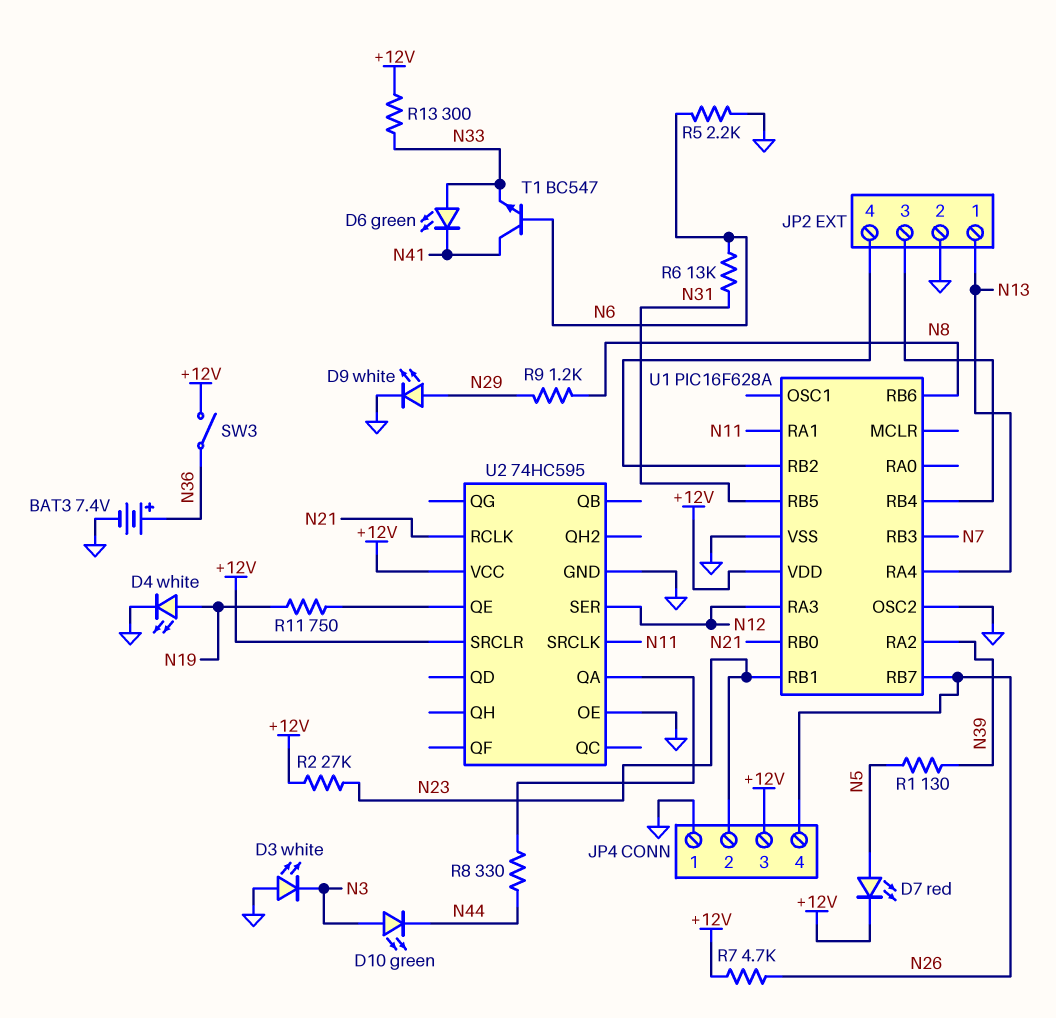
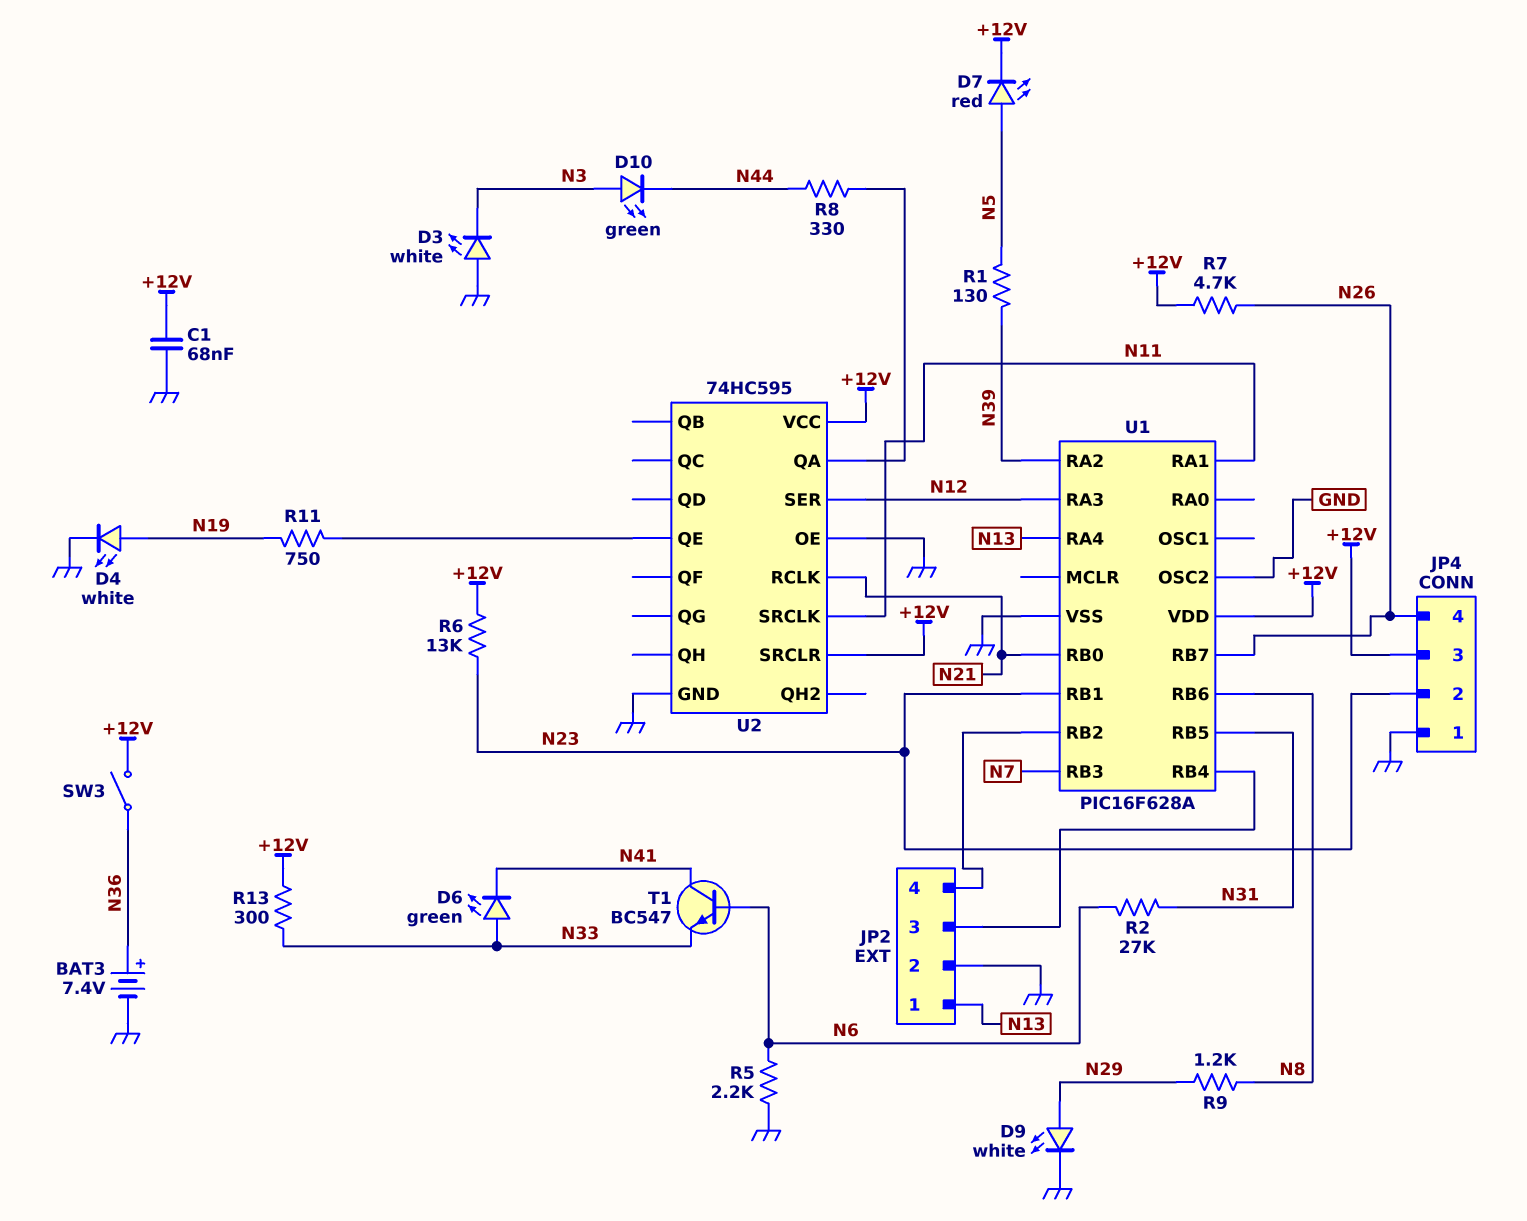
C1: none -> 68nF (+12V, GND)
R2: 27k (+12V, N23) -> 27k (N6, N31)
R6: 13k (N6, N31) -> 13k (+12V, N23)

